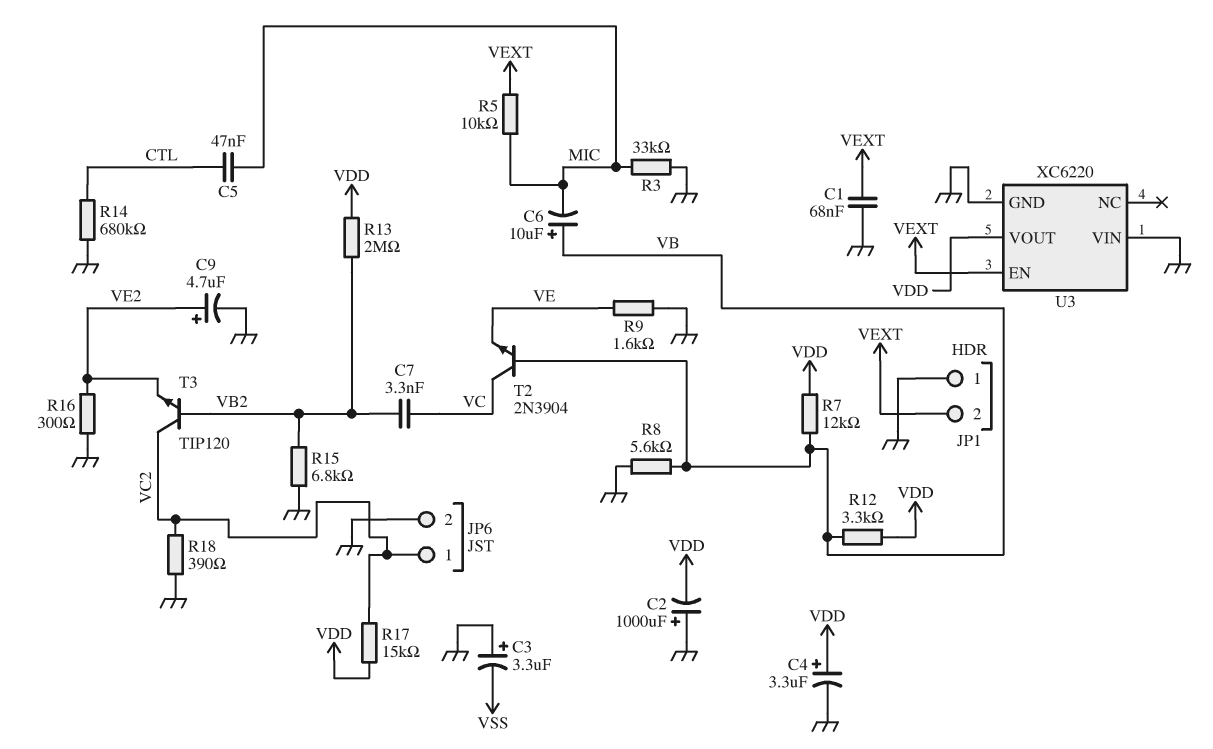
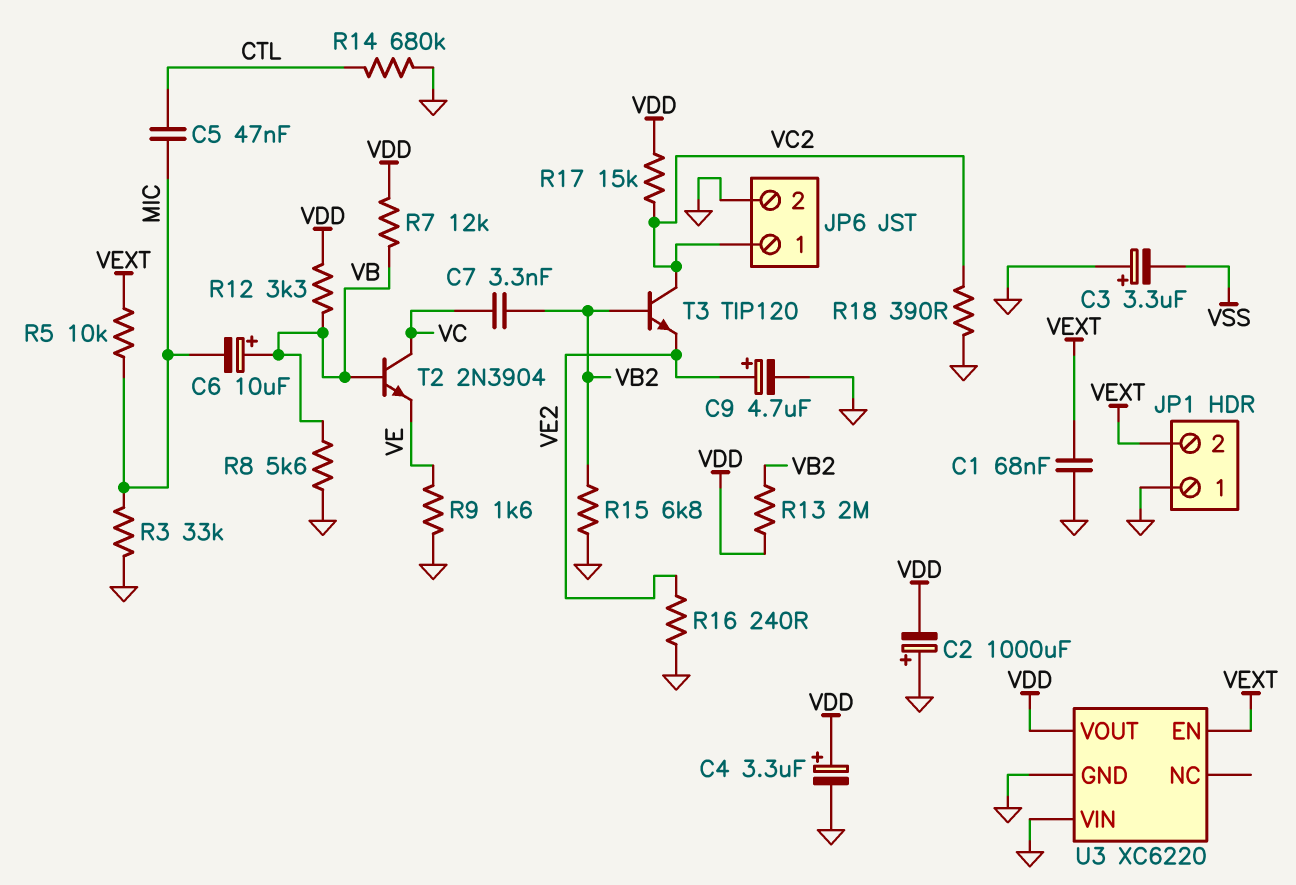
R16: 300 (GND, VE2) -> 240 (GND, VE2)

